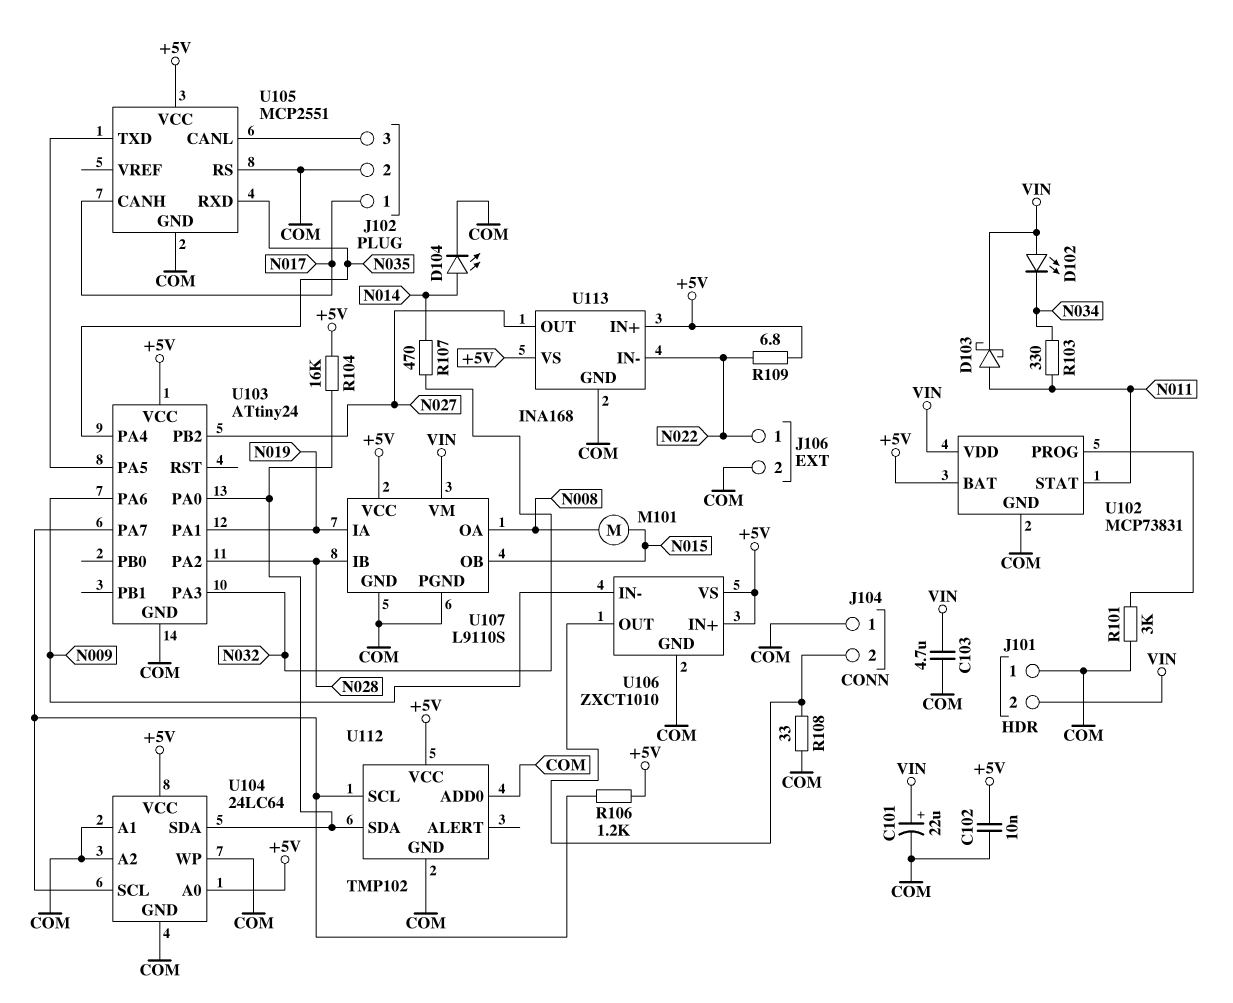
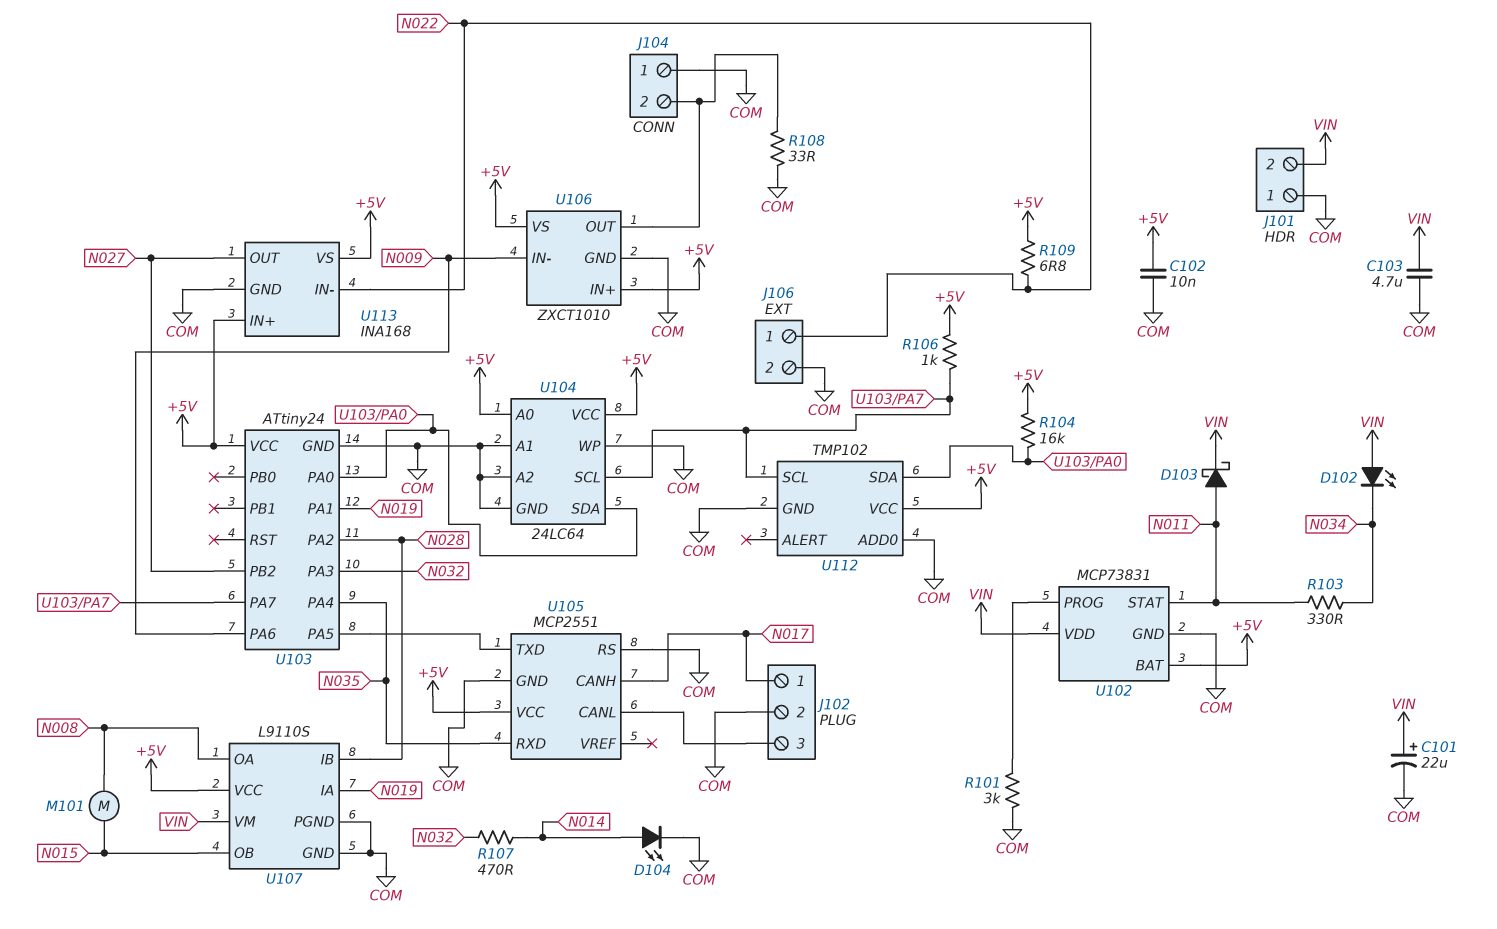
R106: 1.2k (+5V, U103/PA7) -> 1k (+5V, U103/PA7)

